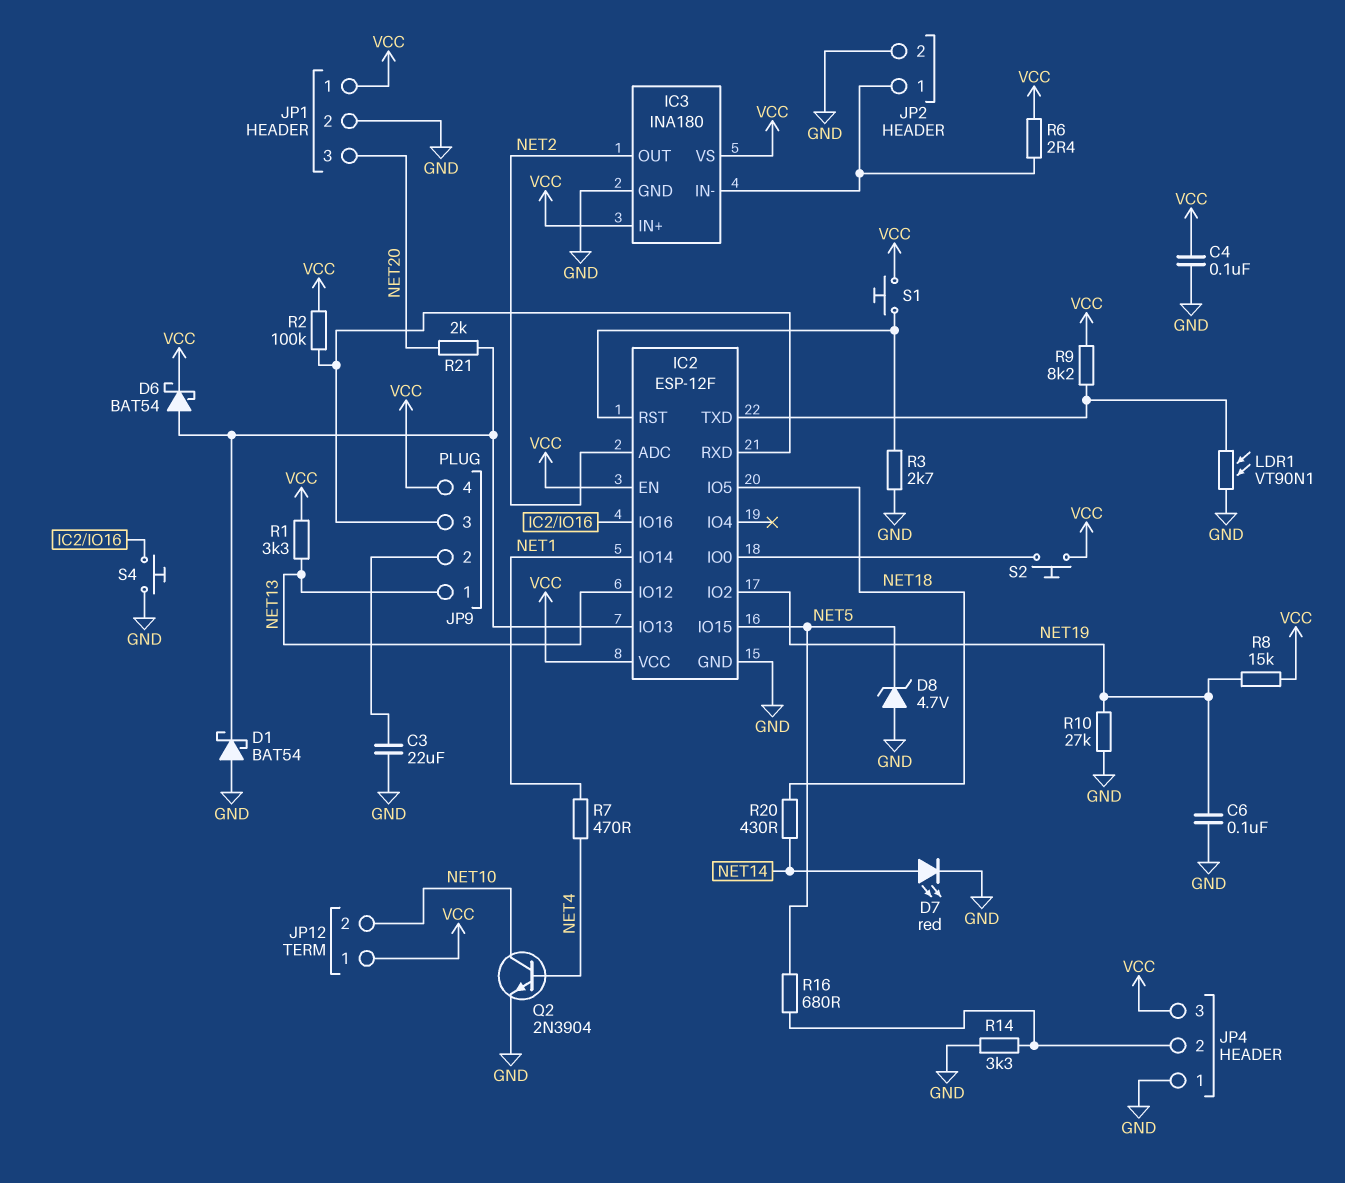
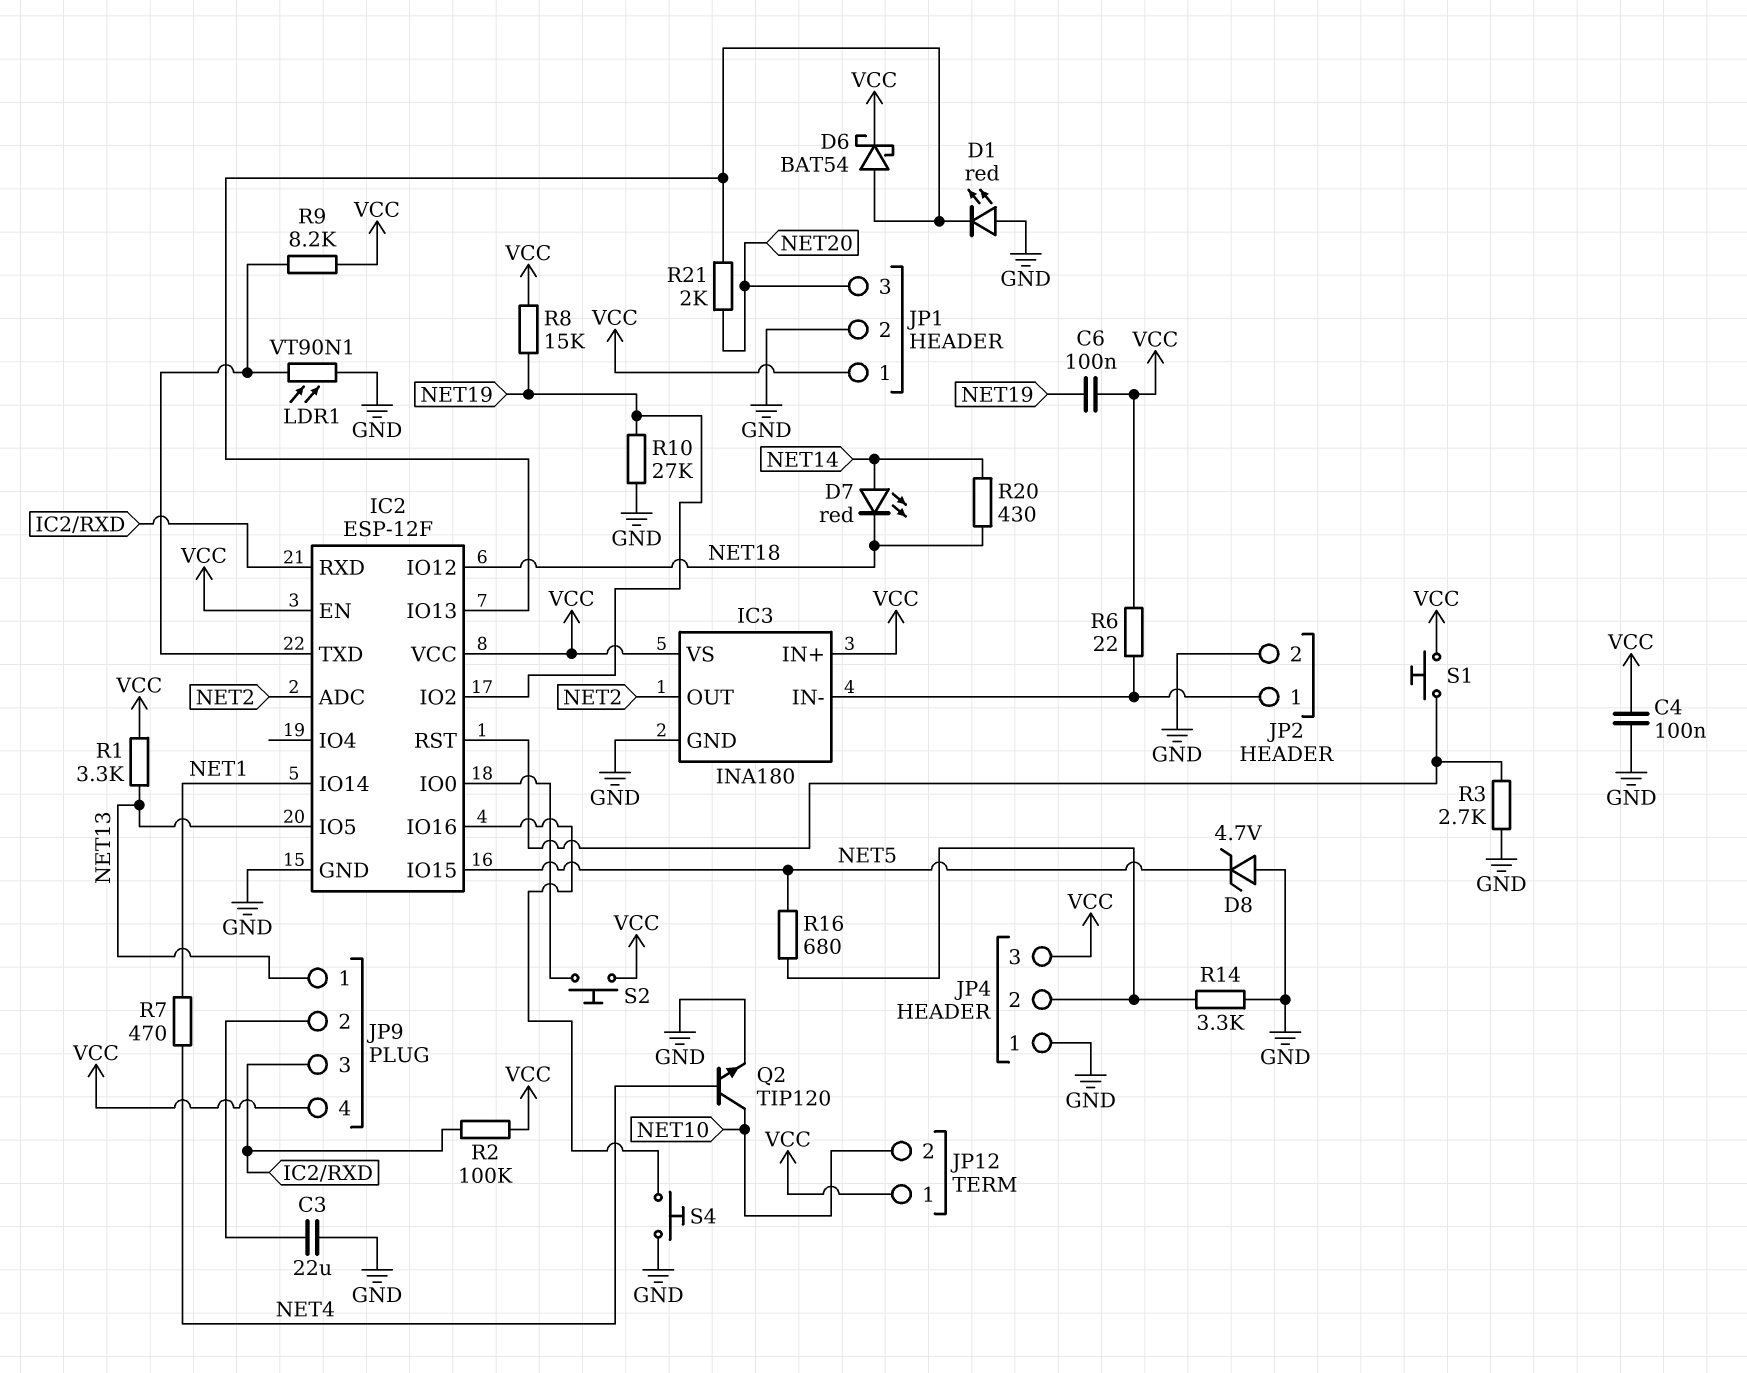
C6: 100nF (GND, NET19) -> 100nF (NET19, VCC)
D1: schottky BAT54 (A GND, K IC2/IO13) -> LED red (A GND, K IC2/IO13)
D7: LED red (A NET14, K GND) -> LED red (A NET14, K NET18)
IC2 pin IO5: NET18 -> NET13
IC2 pin IO12: NET13 -> NET18
Q2: NPN 2N3904 (B NET4, C NET10, E GND) -> NPN TIP120 (B NET4, C NET10, E GND)
R6: 2.4 (IC3/IN-, VCC) -> 22 (IC3/IN-, VCC)

